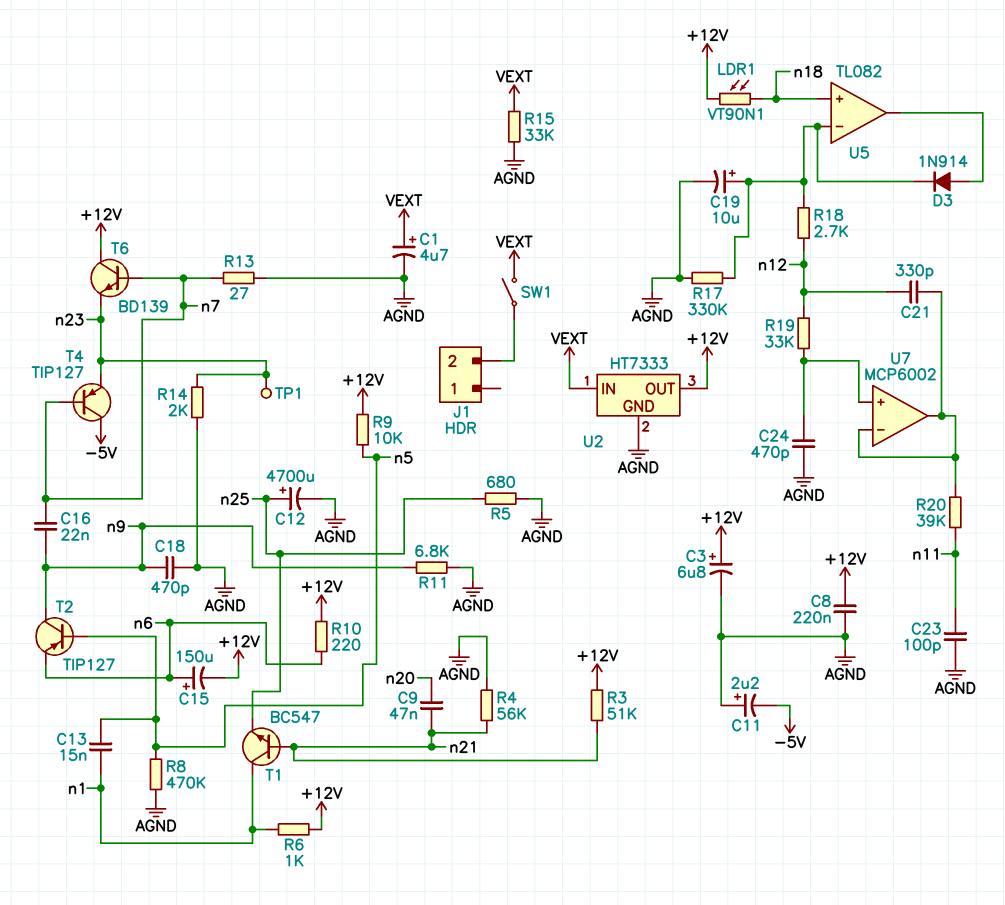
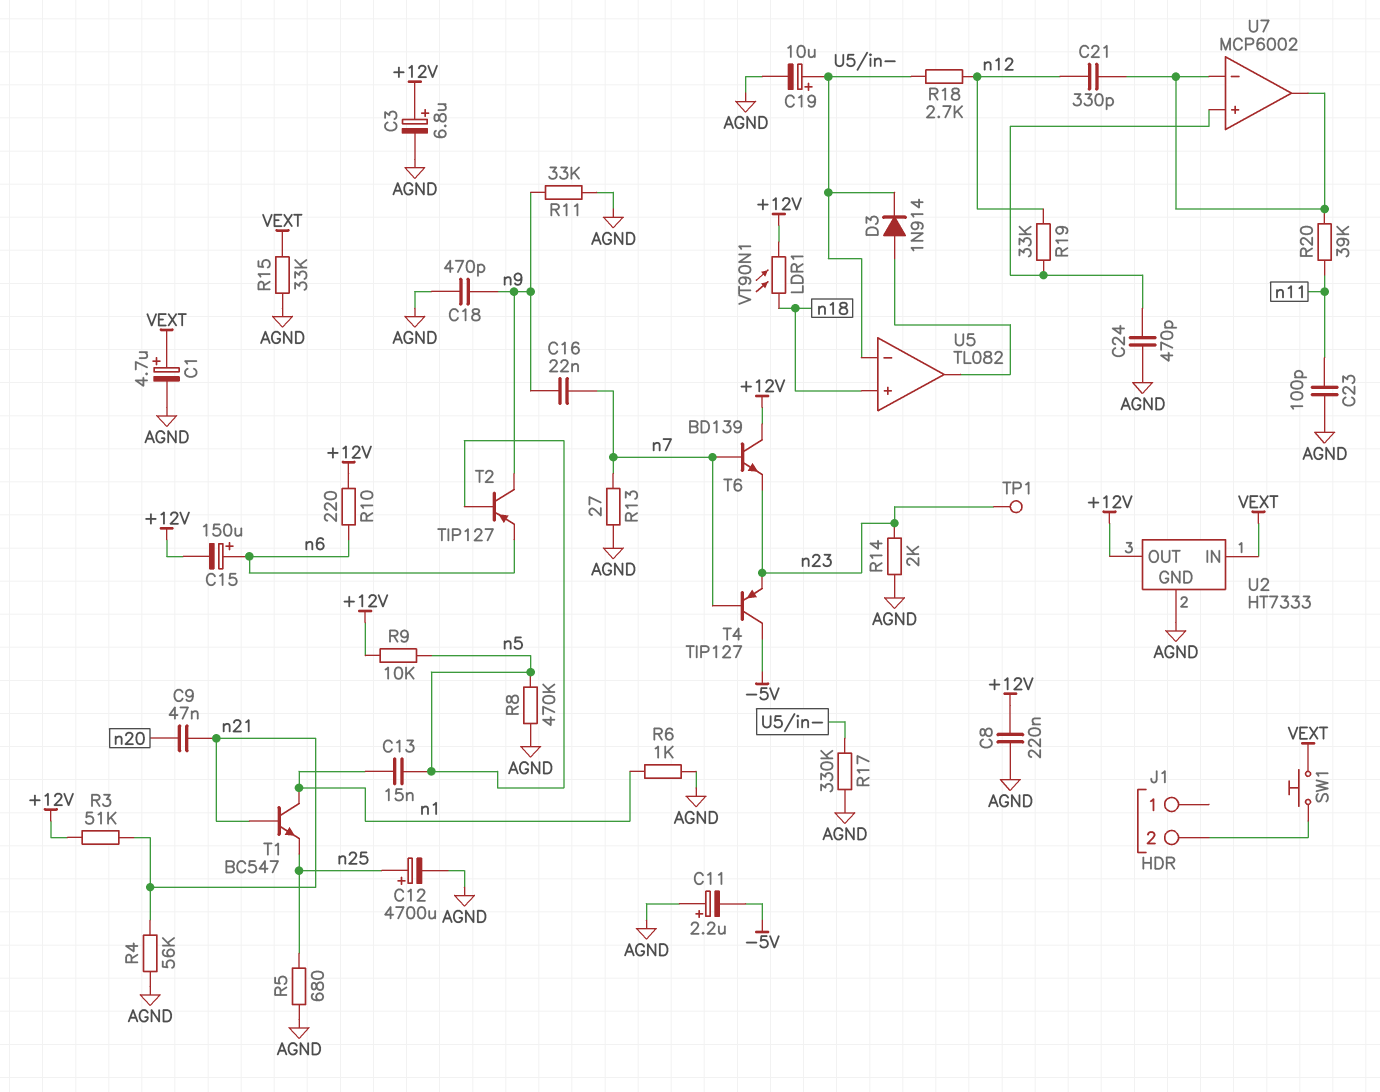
R6: 1k (+12V, n1) -> 1k (AGND, n1)
R11: 6.8k (AGND, n9) -> 33k (AGND, n9)
SW1: switch (J1/2, VEXT) -> button (J1/2, VEXT)

